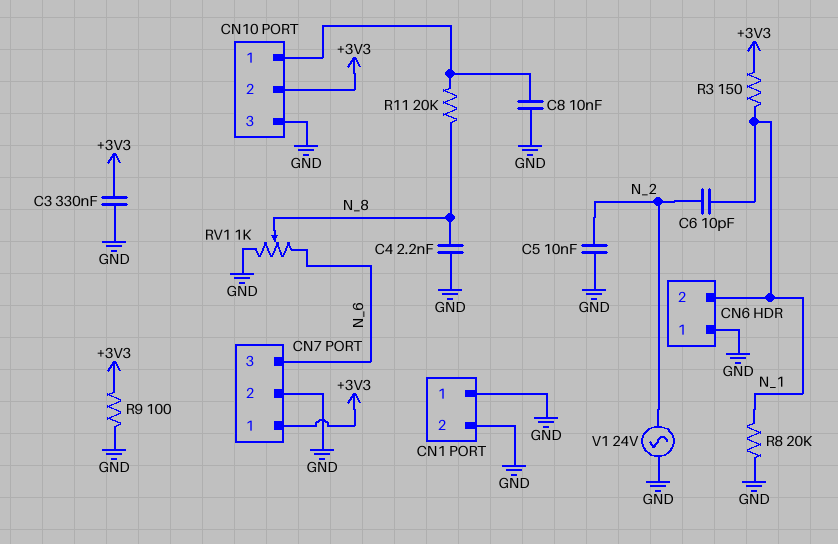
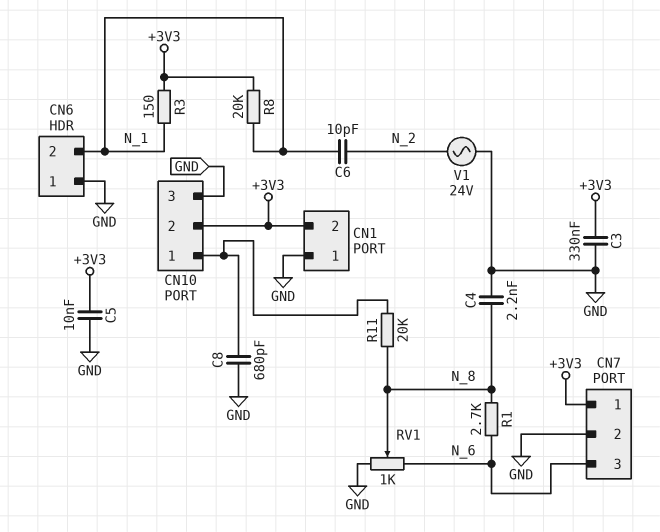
C5: 10nF (GND, N_2) -> 10nF (+3V3, GND)
C8: 10nF (CN10/1, GND) -> 680pF (CN10/1, GND)
CN1 pin 2: GND -> +3V3
R1: none -> 2.7k (N_6, N_8)
R8: 20k (GND, N_1) -> 20k (+3V3, N_1)
R9: 100 (+3V3, GND) -> none

